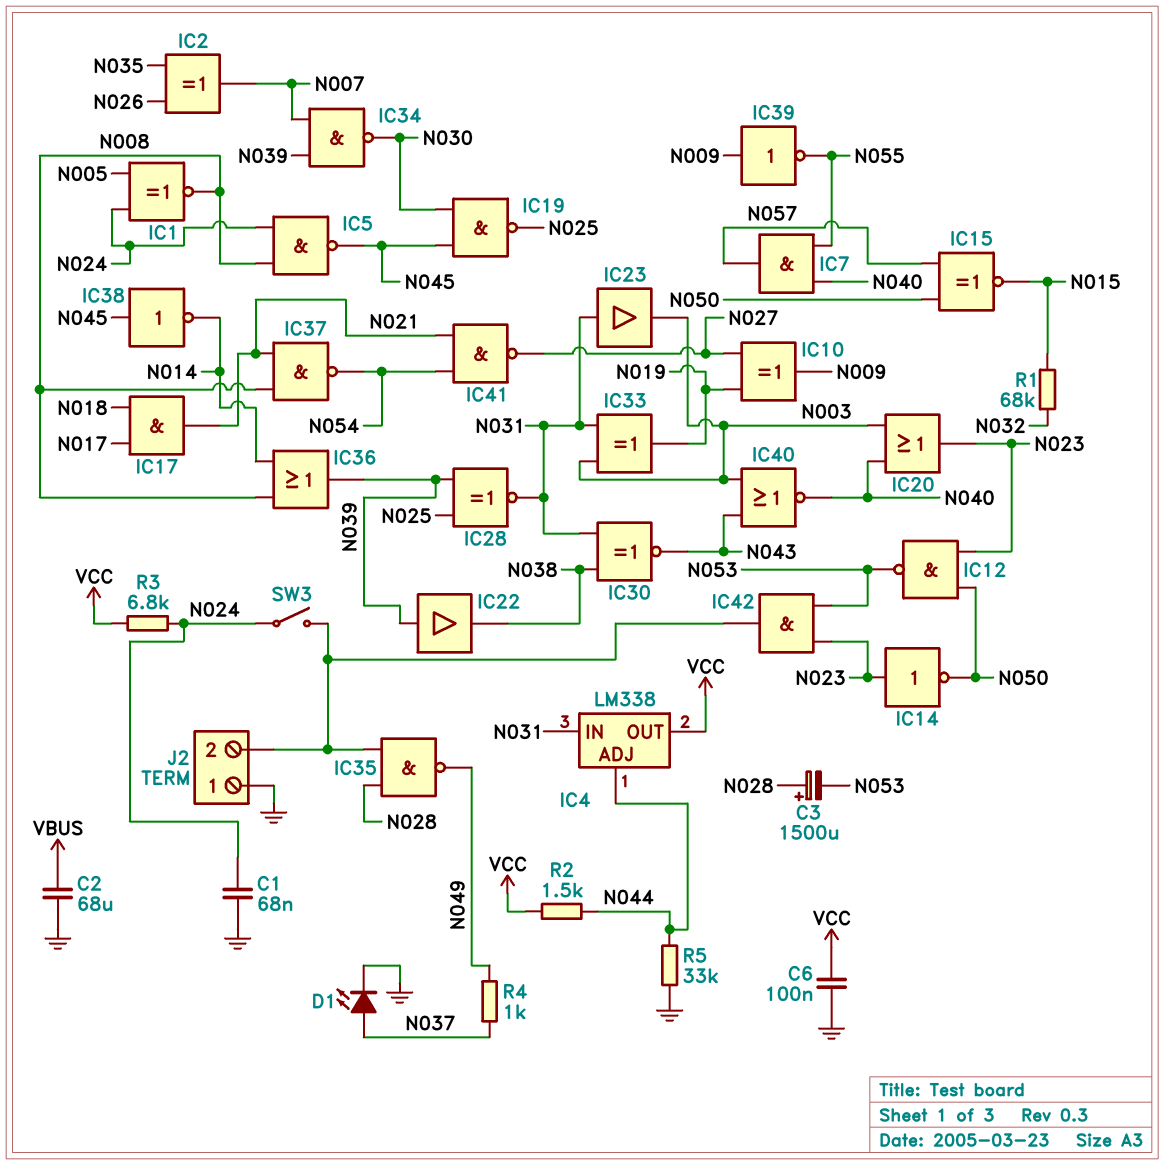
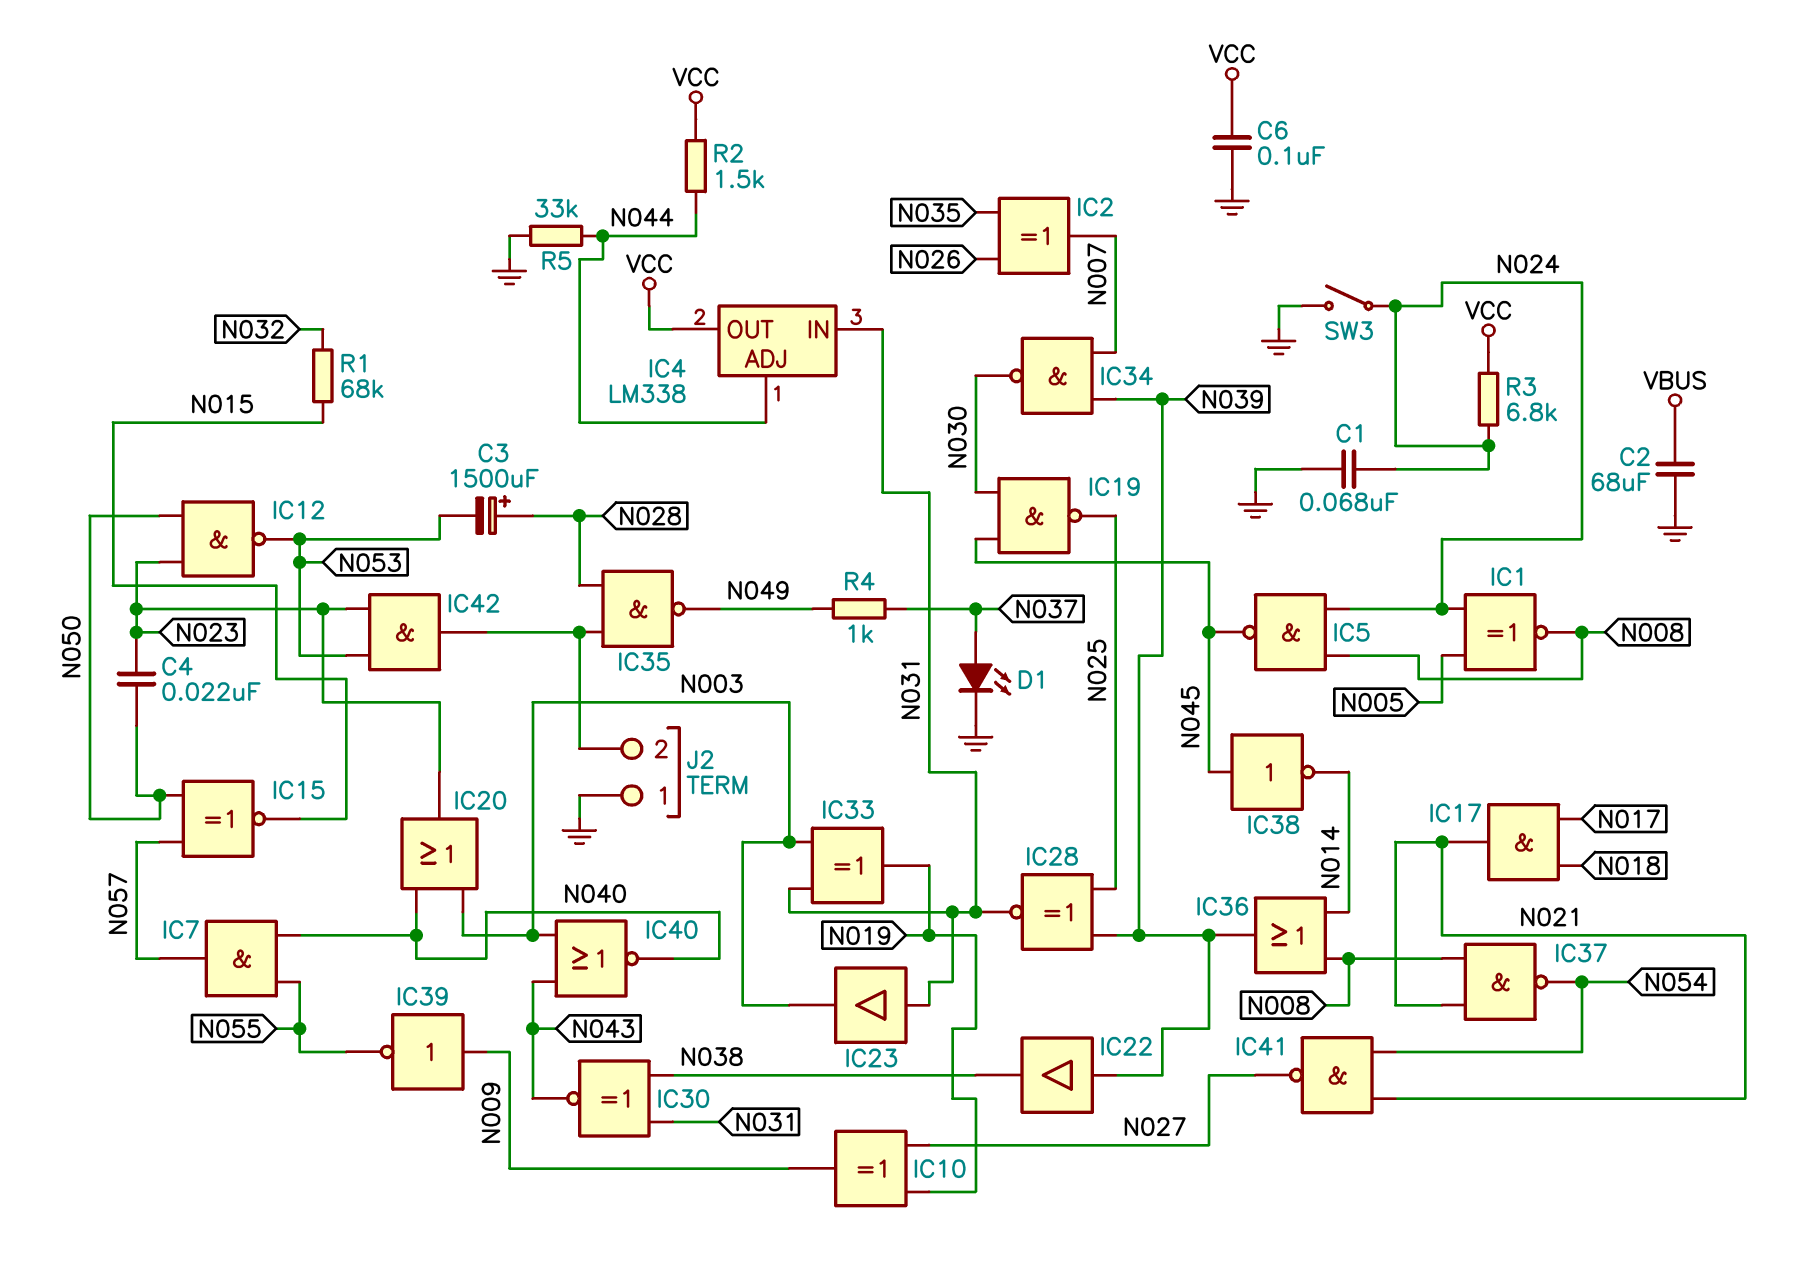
C4: none -> 22nF (N023, N050)
IC14: NOT (in N023, out N050) -> none
SW3: switch (J2/2, N024) -> switch (GND, N024)

